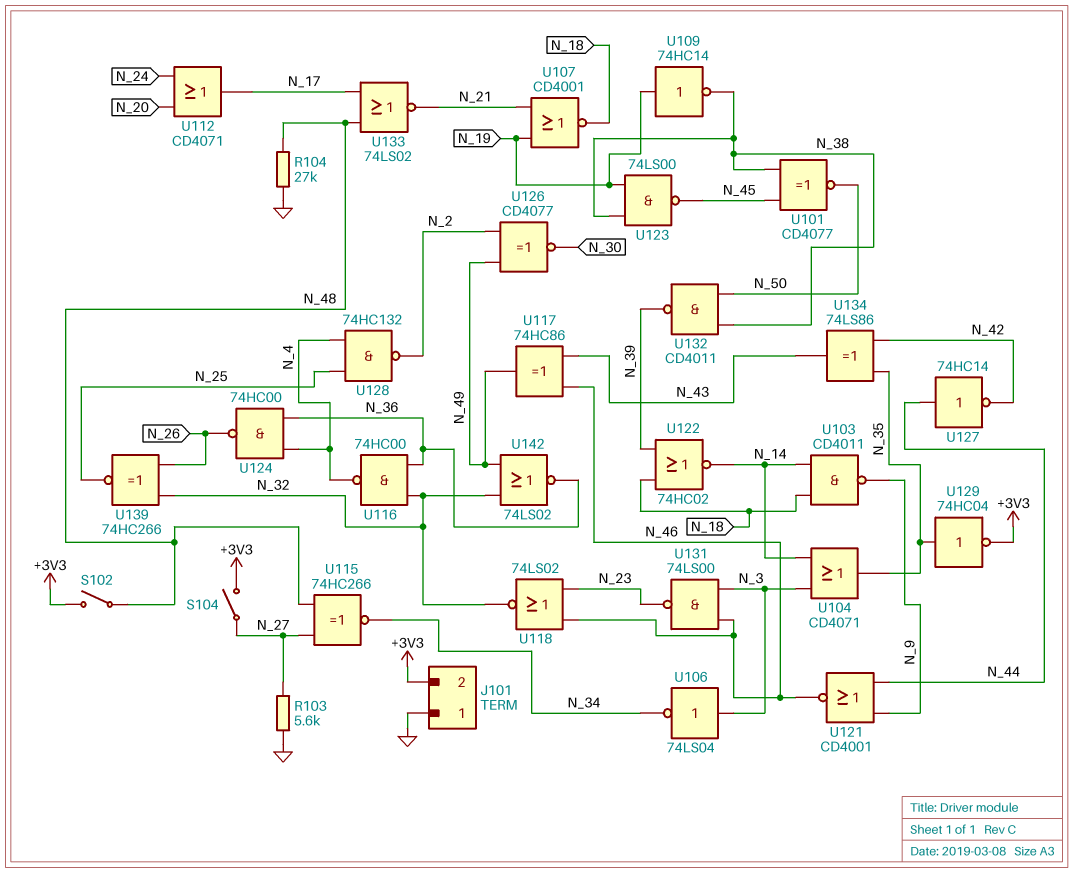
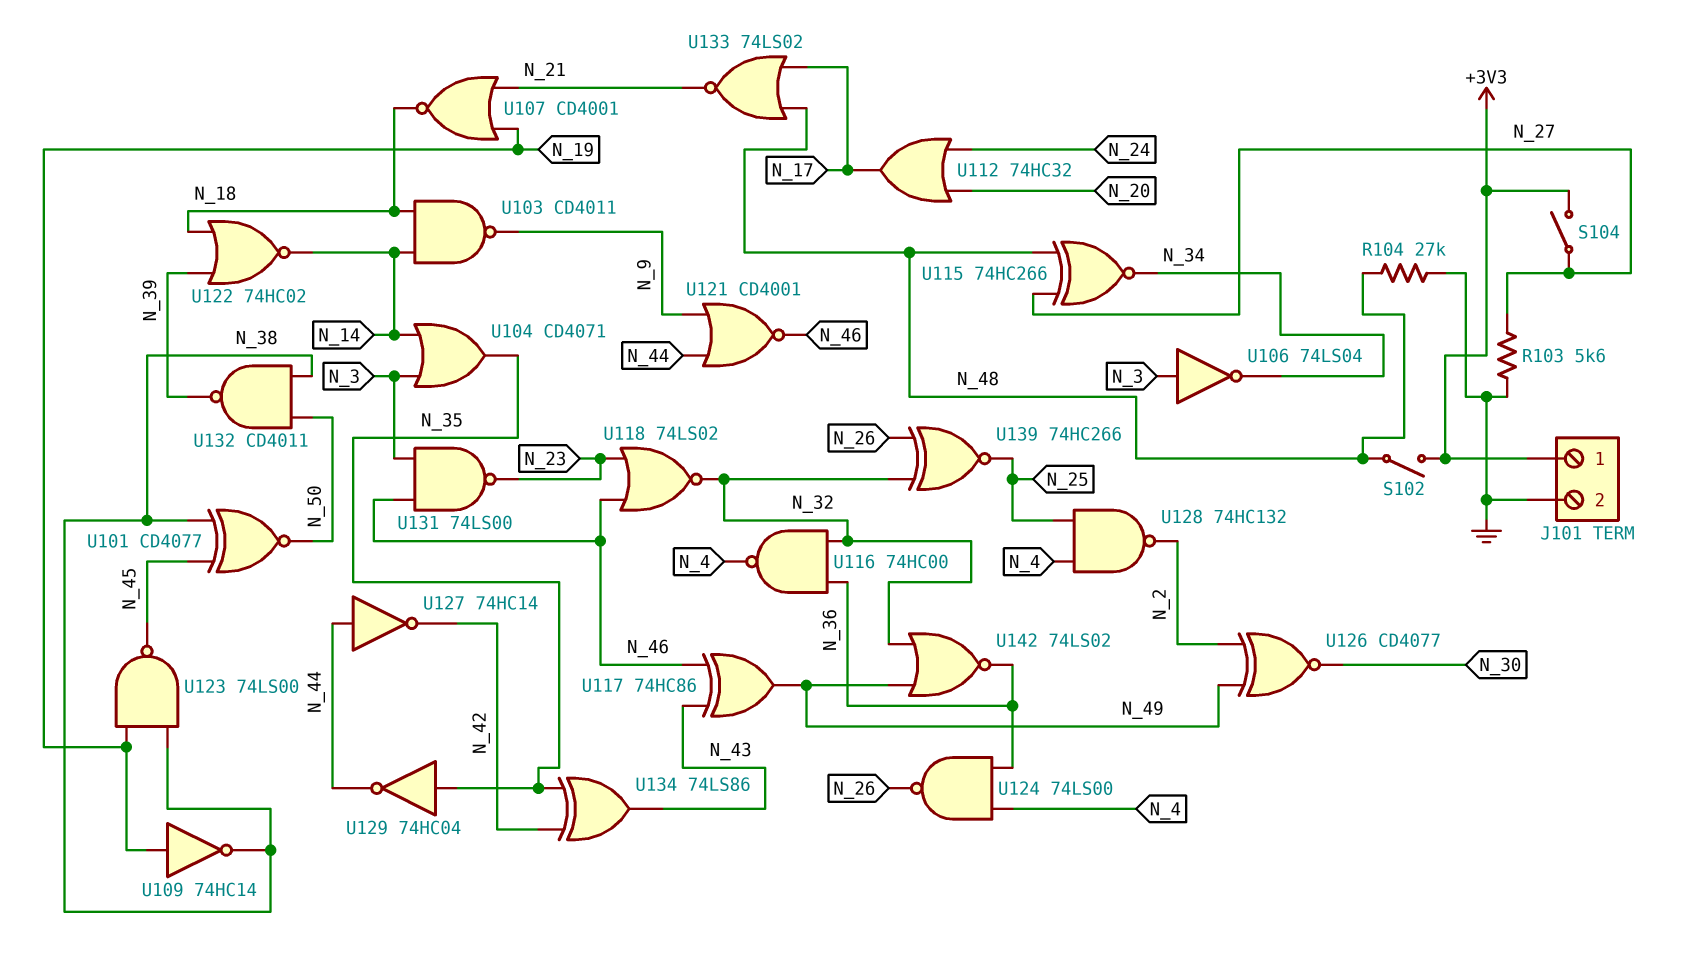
J101 pin 1: GND -> +3V3
J101 pin 2: +3V3 -> GND
U112: OR CD4071 (in N_20, in N_24, out N_17) -> OR 74HC32 (in N_20, in N_24, out N_17)
U124: NAND 74HC00 (in N_4, in N_36, out N_26) -> NAND 74LS00 (in N_4, in N_36, out N_26)
U129: NOT 74HC04 (in N_35, out +3V3) -> NOT 74HC04 (in N_35, out N_44)

